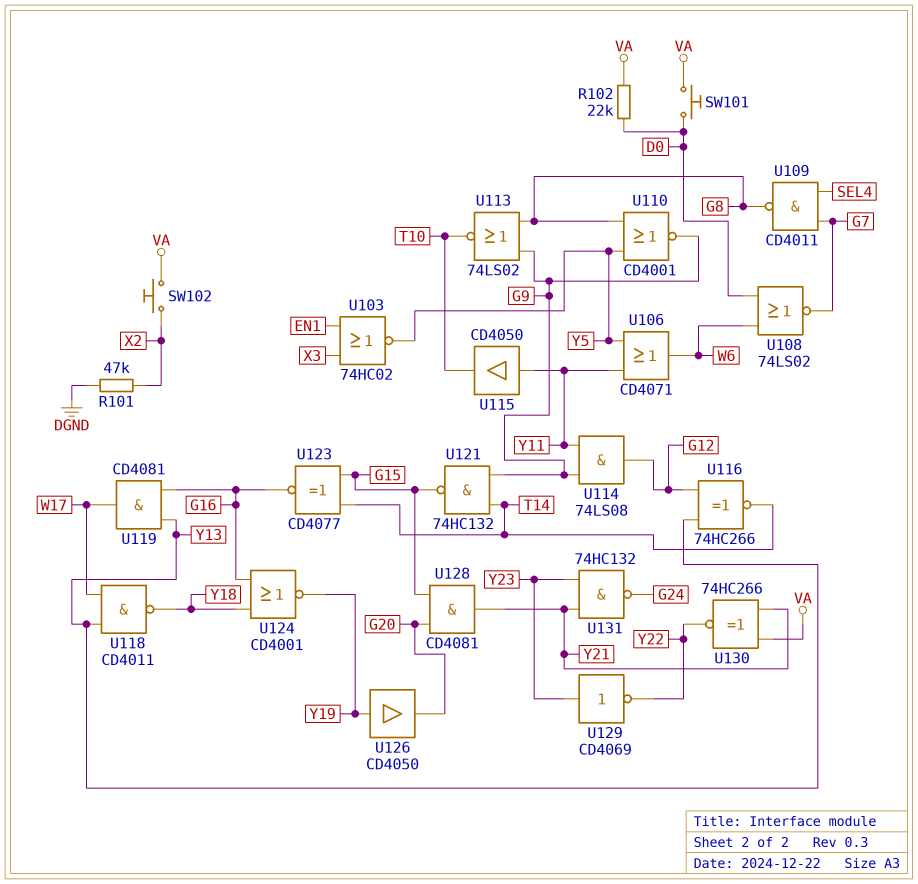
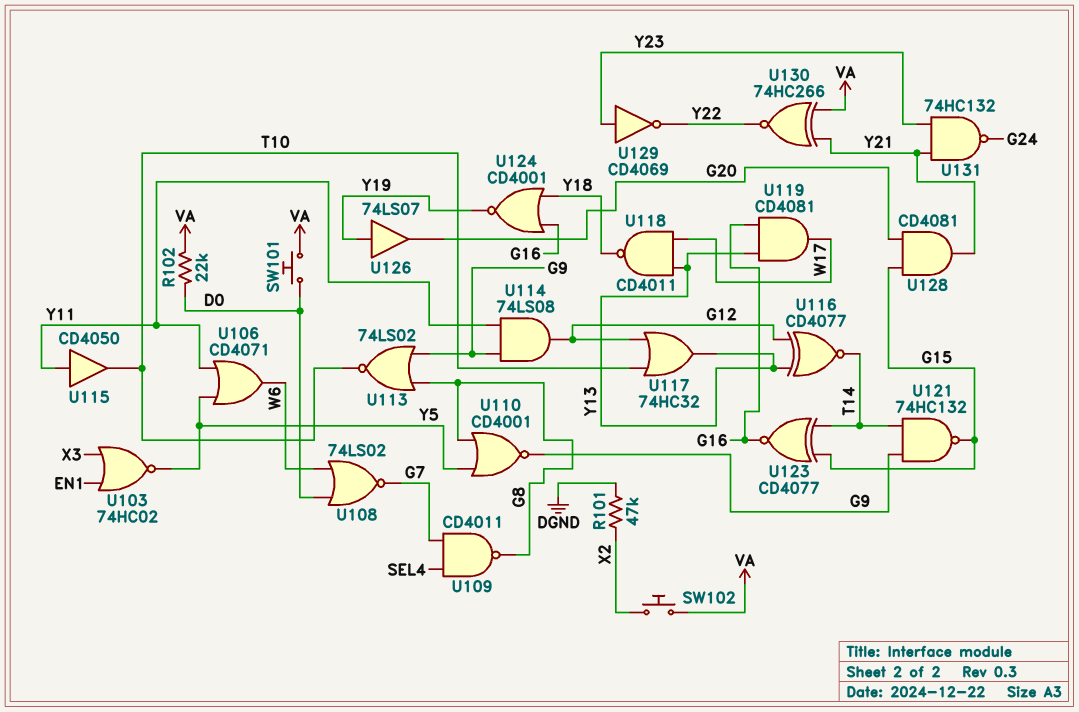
U116: XNOR 74HC266 (in G12, in Y13, out T14) -> XNOR CD4077 (in G12, in Y13, out T14)
U117: none -> OR 74HC32 (in G12, in T10, out Y13)
U126: buffer CD4050 (in Y19, out G20) -> buffer 74LS07 (in Y19, out G20)

